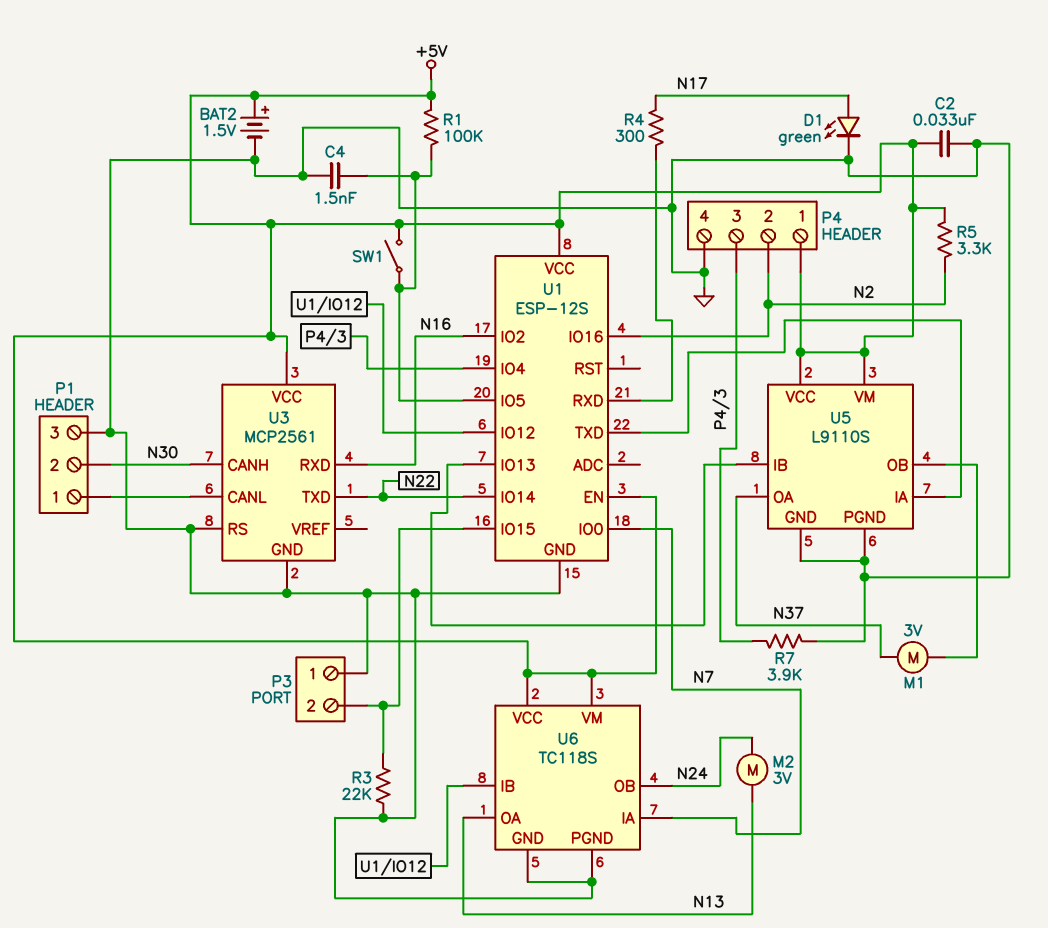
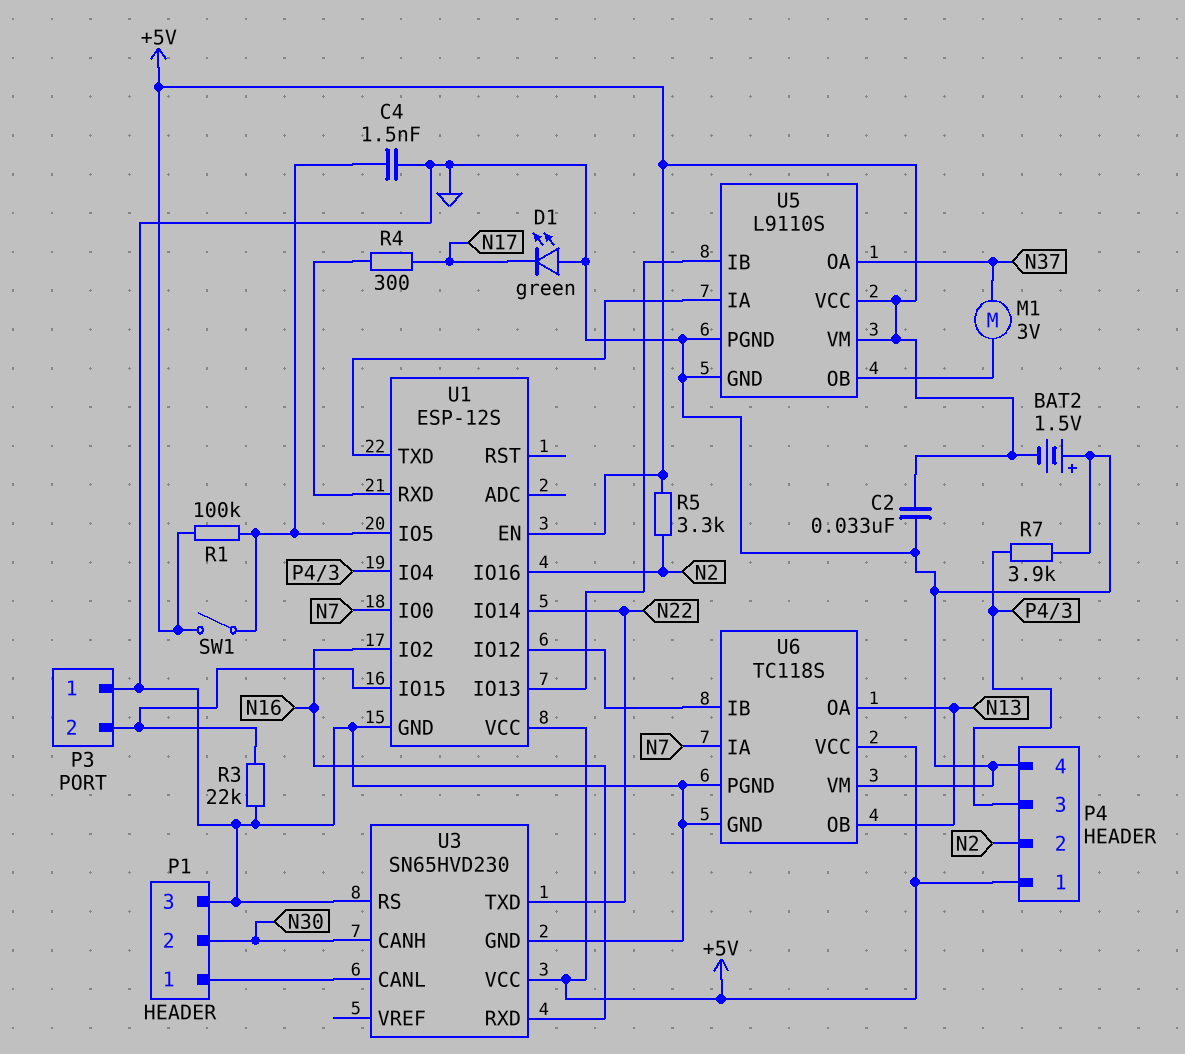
BAT2: 1.5V (plus +5V, minus GND) -> 1.5V (plus GND, minus +5V)
D1: LED green (A N17, K GND) -> LED green (A GND, K N17)
M2: motor 3V (N13, N24) -> none
U3: MCP2561 -> SN65HVD230
U6 pin OB: N24 -> N13
U6 pin VM: +5V -> GND

